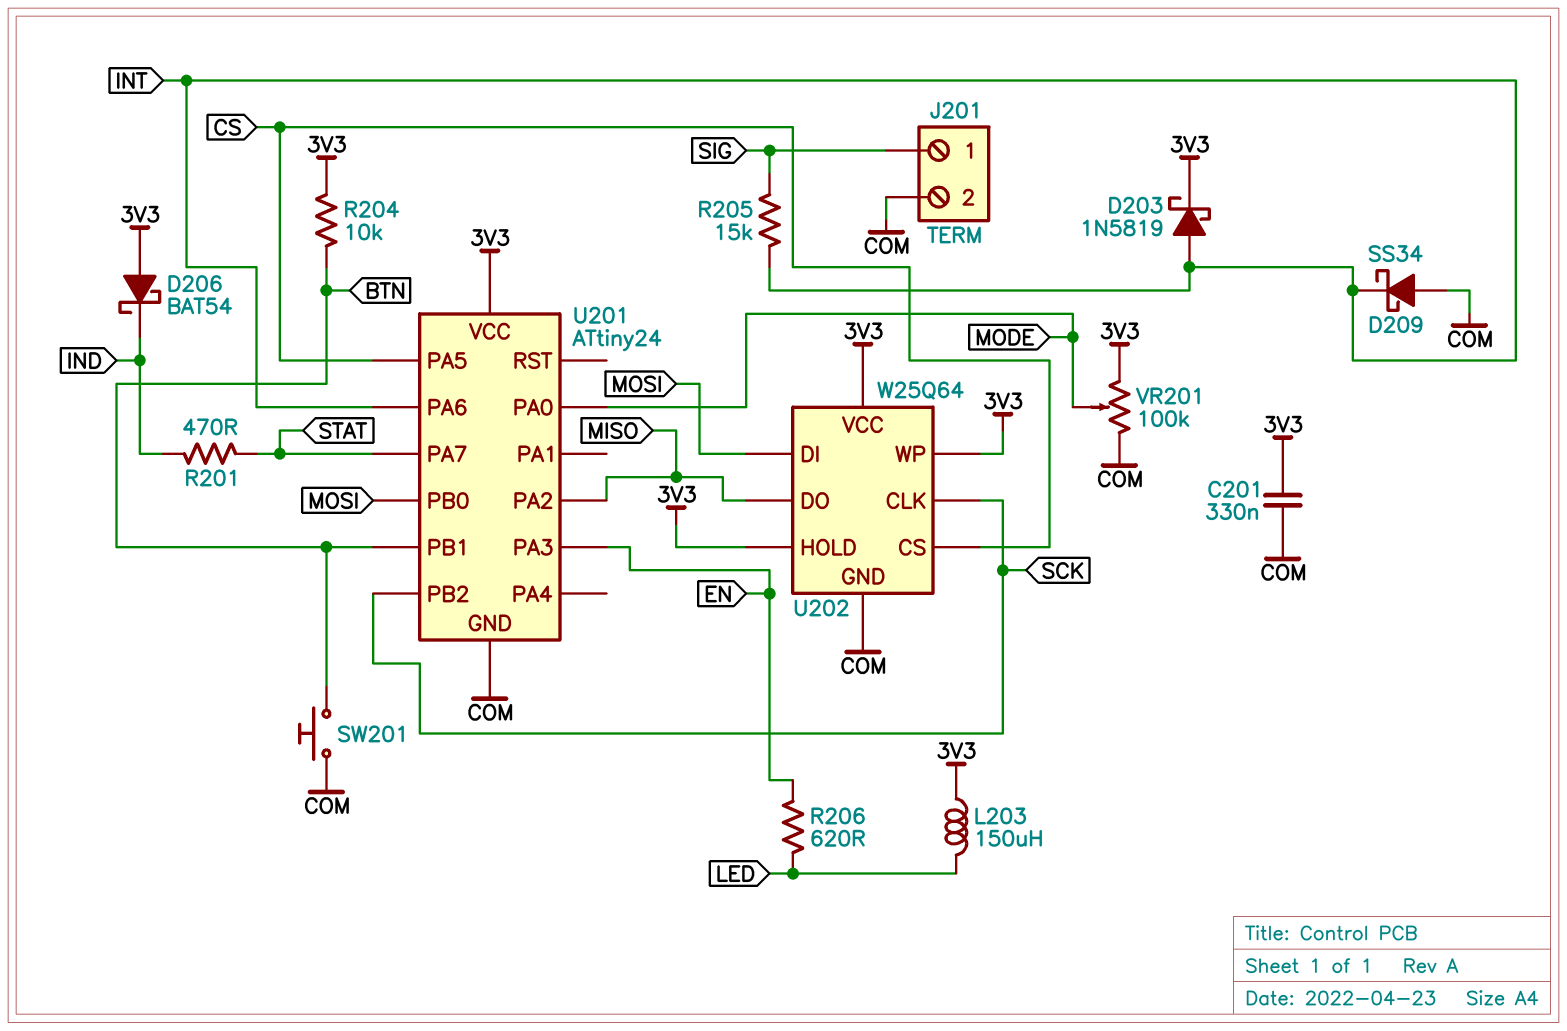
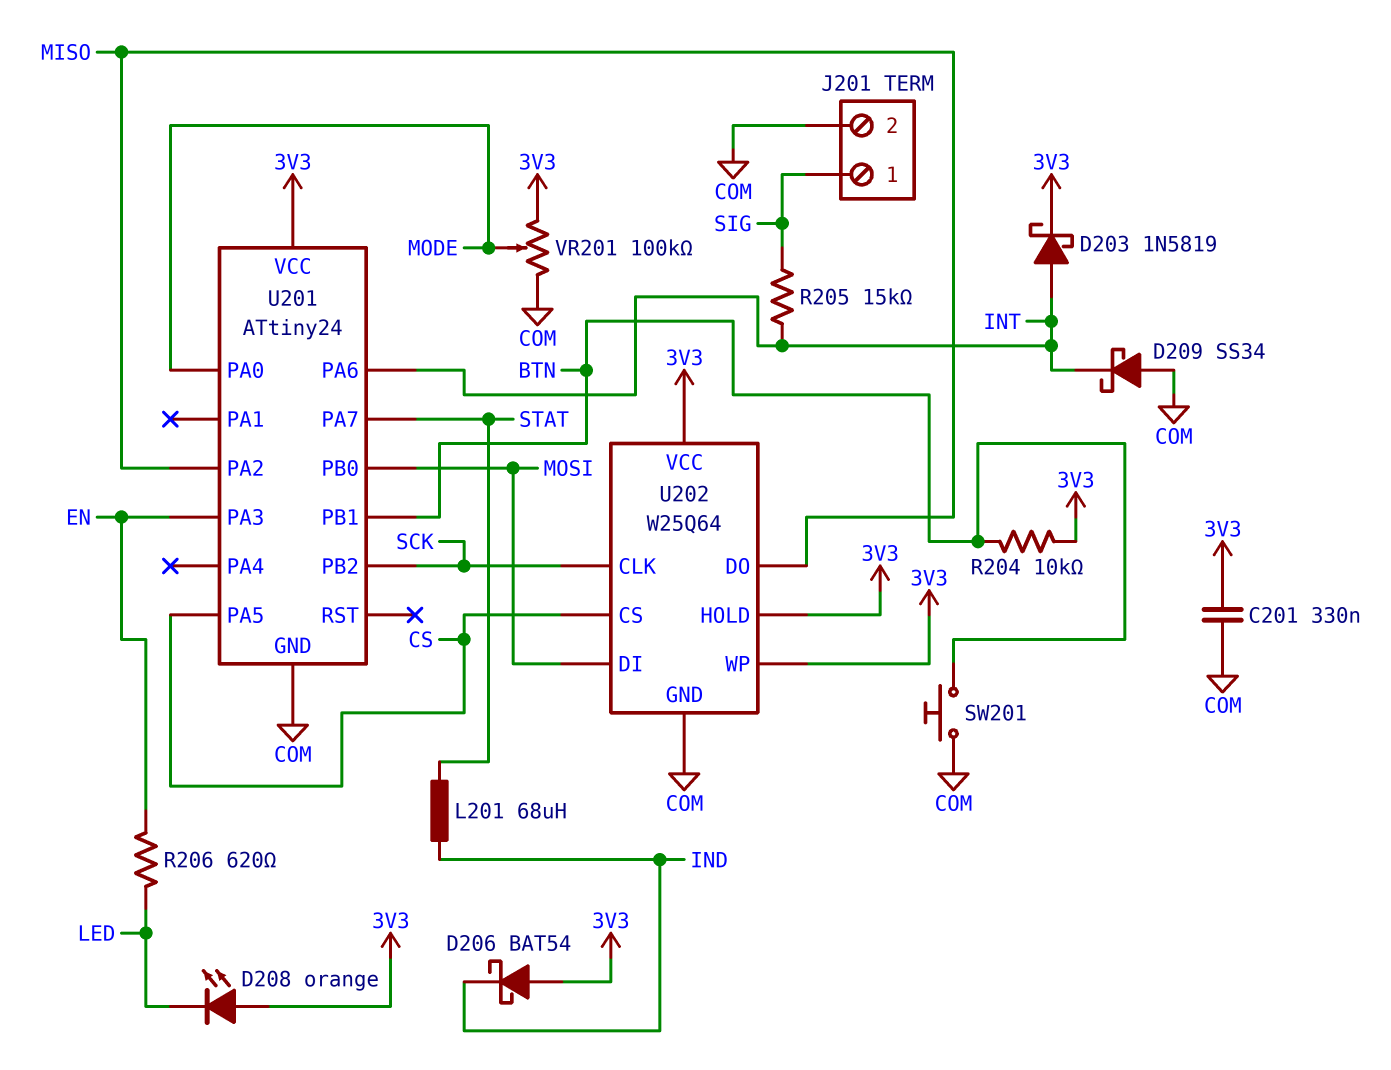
D208: none -> LED orange (A 3V3, K LED)
L201: none -> 68uH (IND, STAT)
L203: 150uH (3V3, LED) -> none
R201: 470 (IND, STAT) -> none

